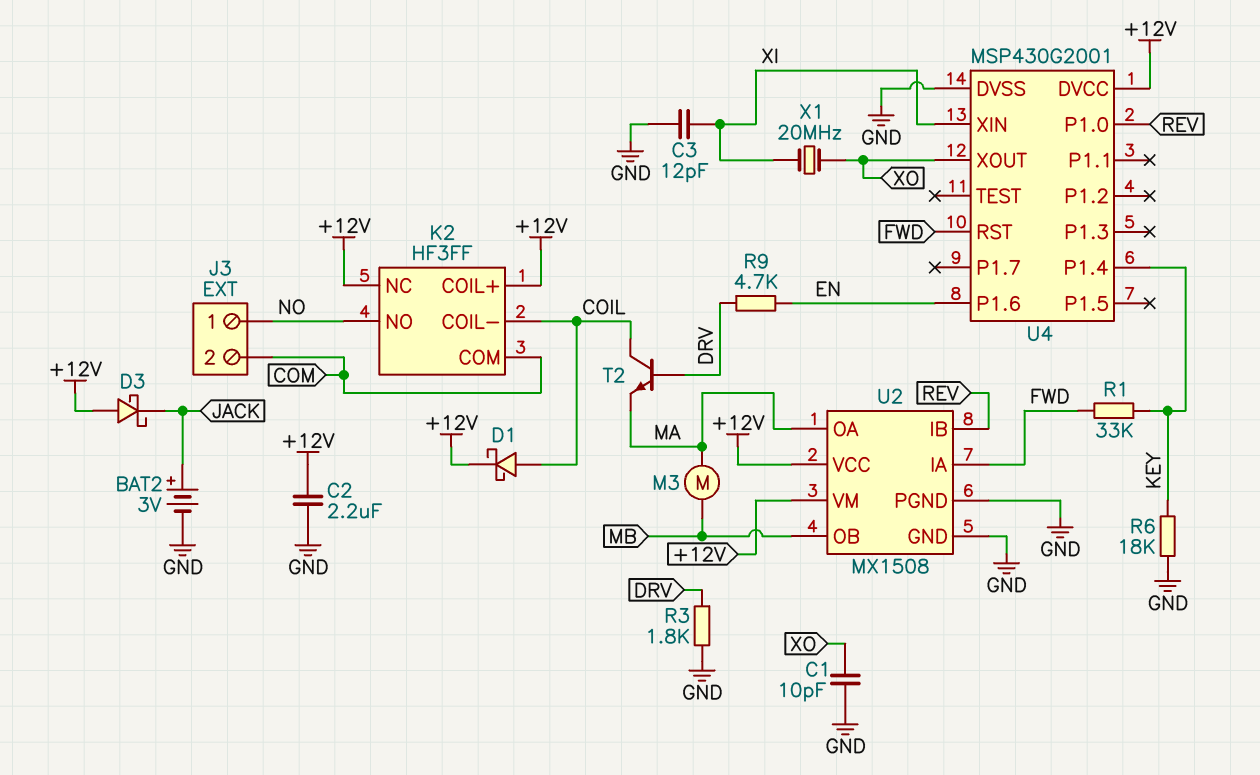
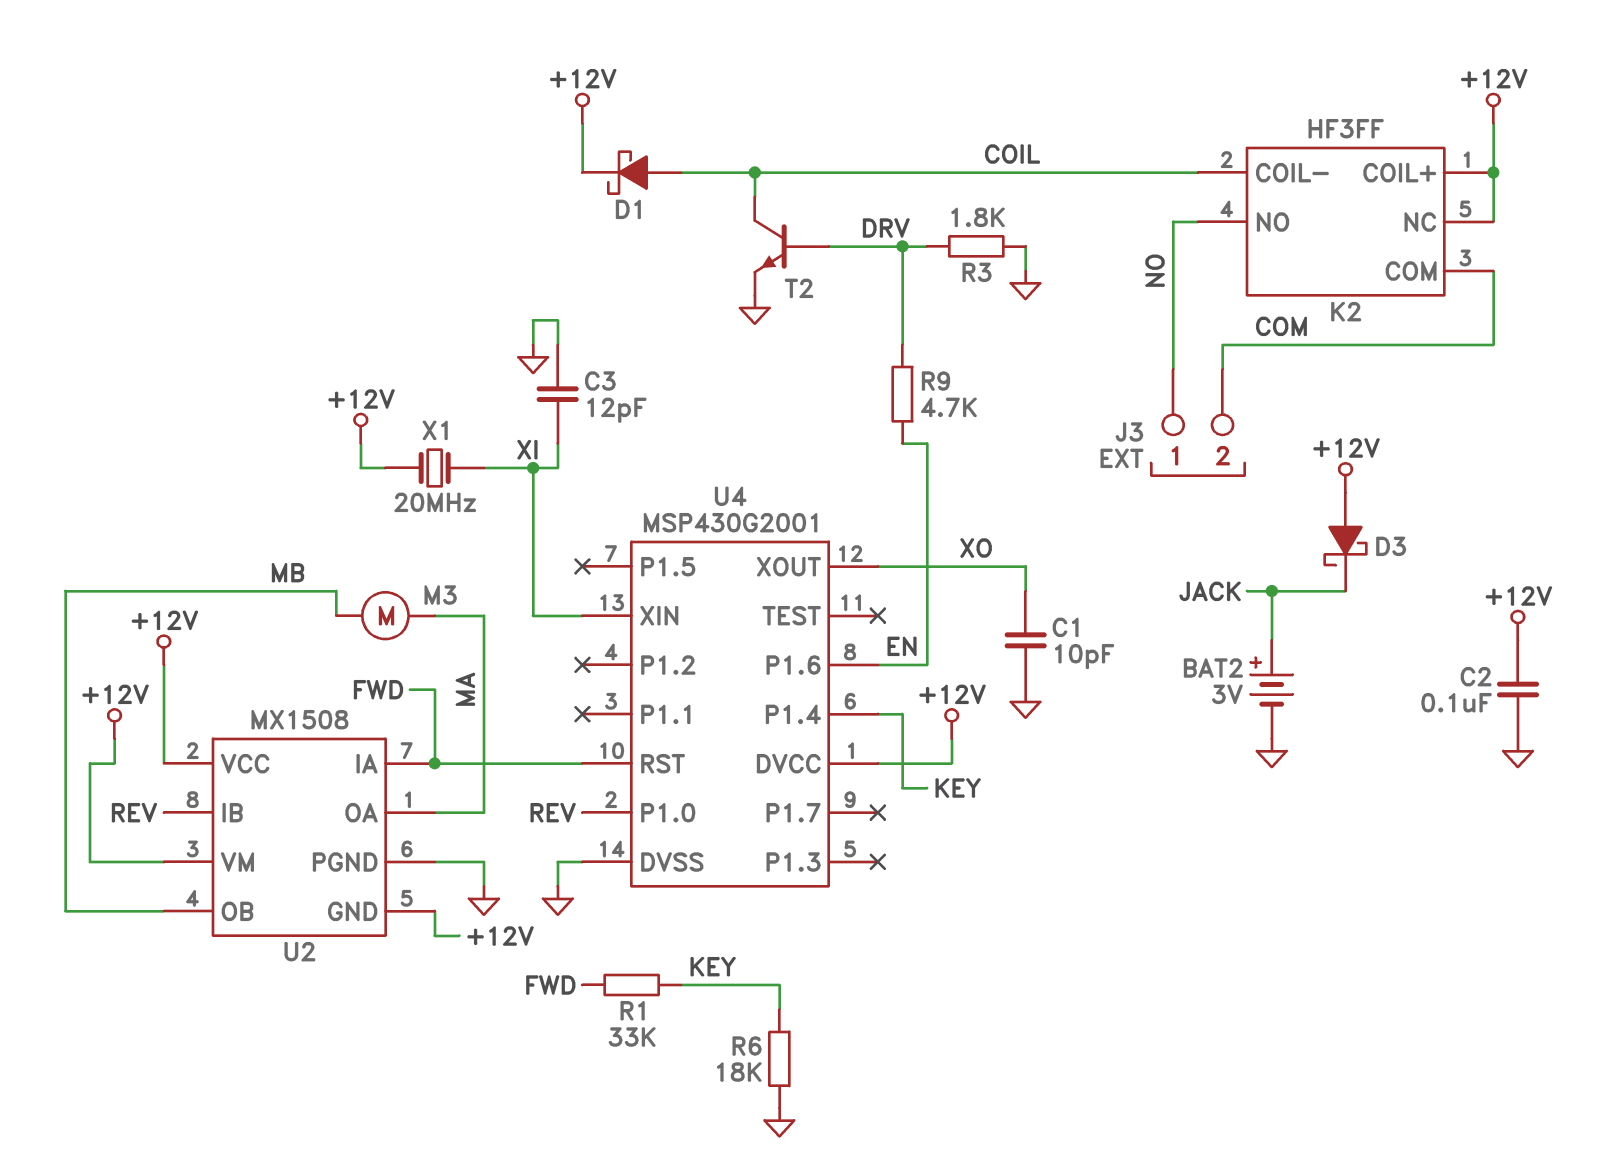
C2: 2.2uF (+12V, GND) -> 100nF (+12V, GND)
T2: NPN (B DRV, C COIL, E MA) -> NPN (B DRV, C COIL, E GND)
U2 pin GND: GND -> +12V
X1: 20MHz (XI, XO) -> 20MHz (+12V, XI)

